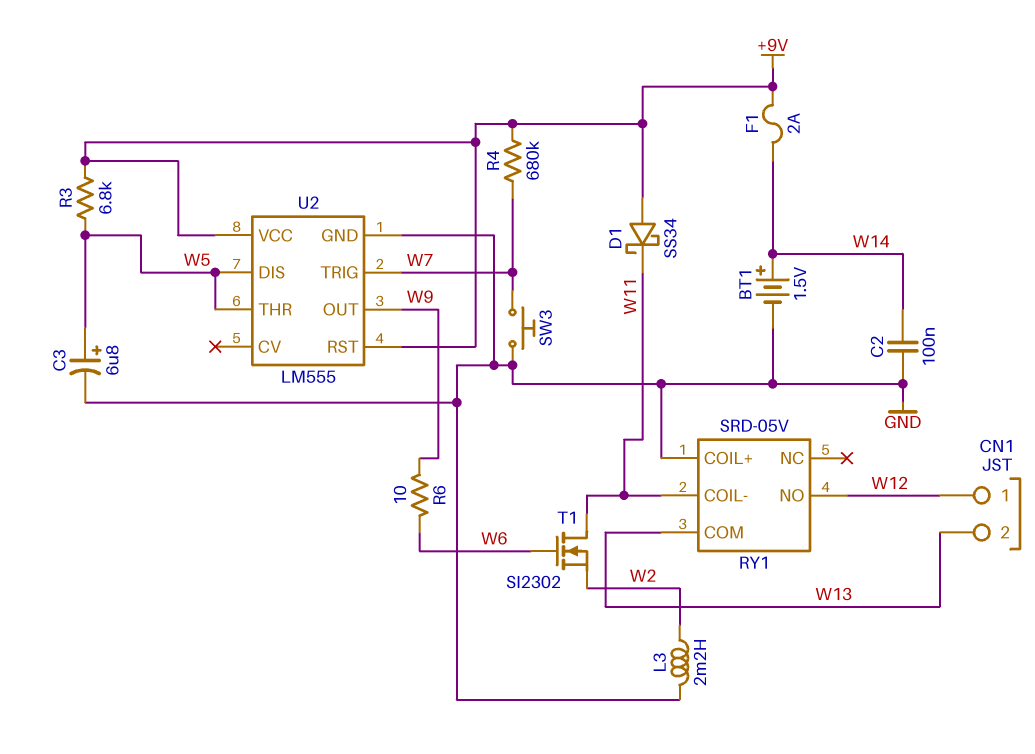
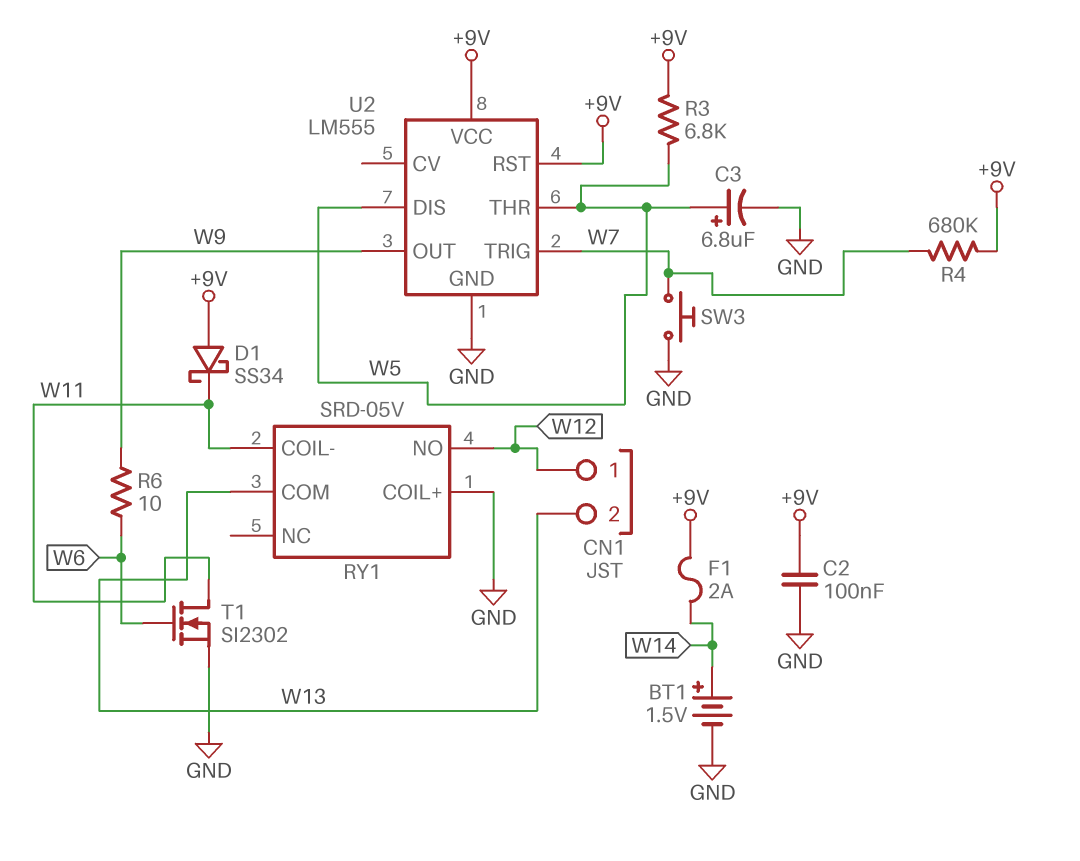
C2: 100nF (GND, W14) -> 100nF (+9V, GND)
L3: 2.2mH (GND, W2) -> none
T1: NMOS SI2302 (G W6, D W11, S W2) -> NMOS SI2302 (G W6, D W11, S GND)

